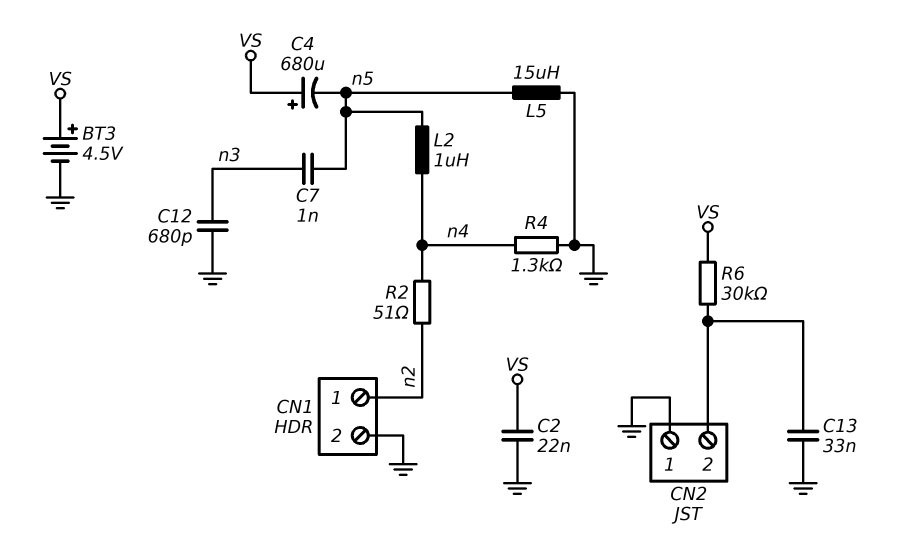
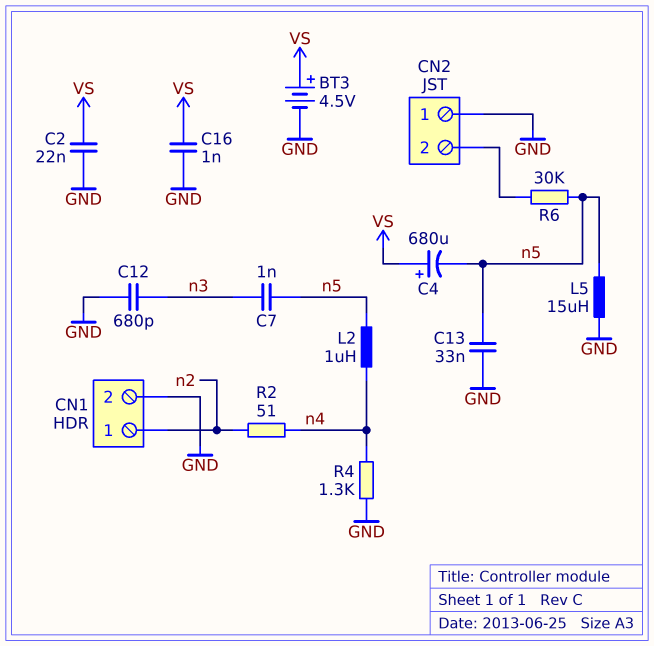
C13: 33nF (CN2/2, GND) -> 33nF (GND, n5)
C16: none -> 1nF (GND, VS)
R6: 30k (CN2/2, VS) -> 30k (CN2/2, n5)

